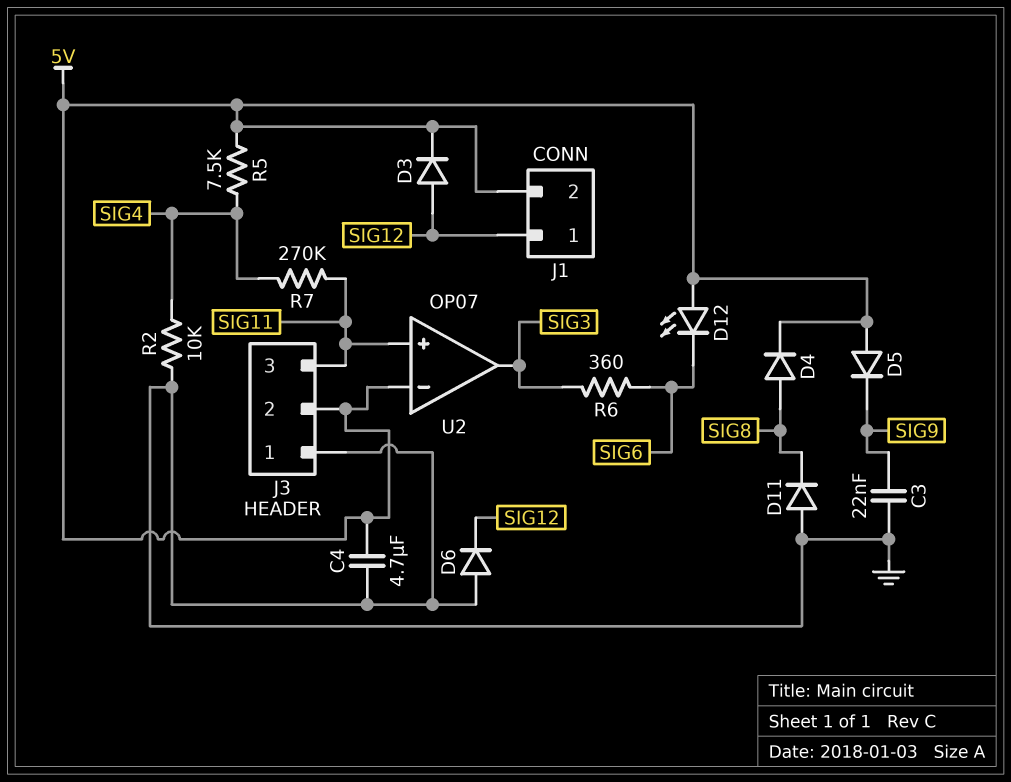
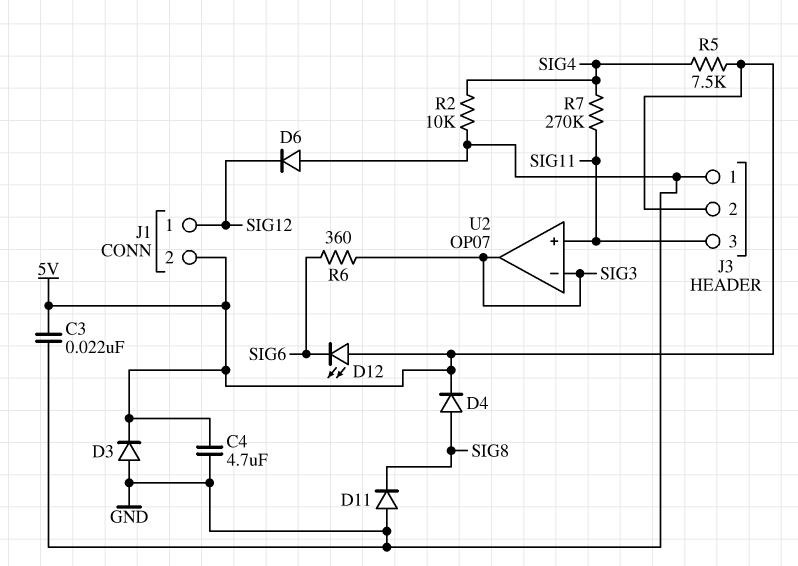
C3: 22nF (GND, SIG9) -> 22nF (5V, GND)
D3: diode (A SIG12, K 5V) -> diode (A GND, K 5V)
D5: diode (A 5V, K SIG9) -> none
U2 pin in-: 5V -> SIG3

